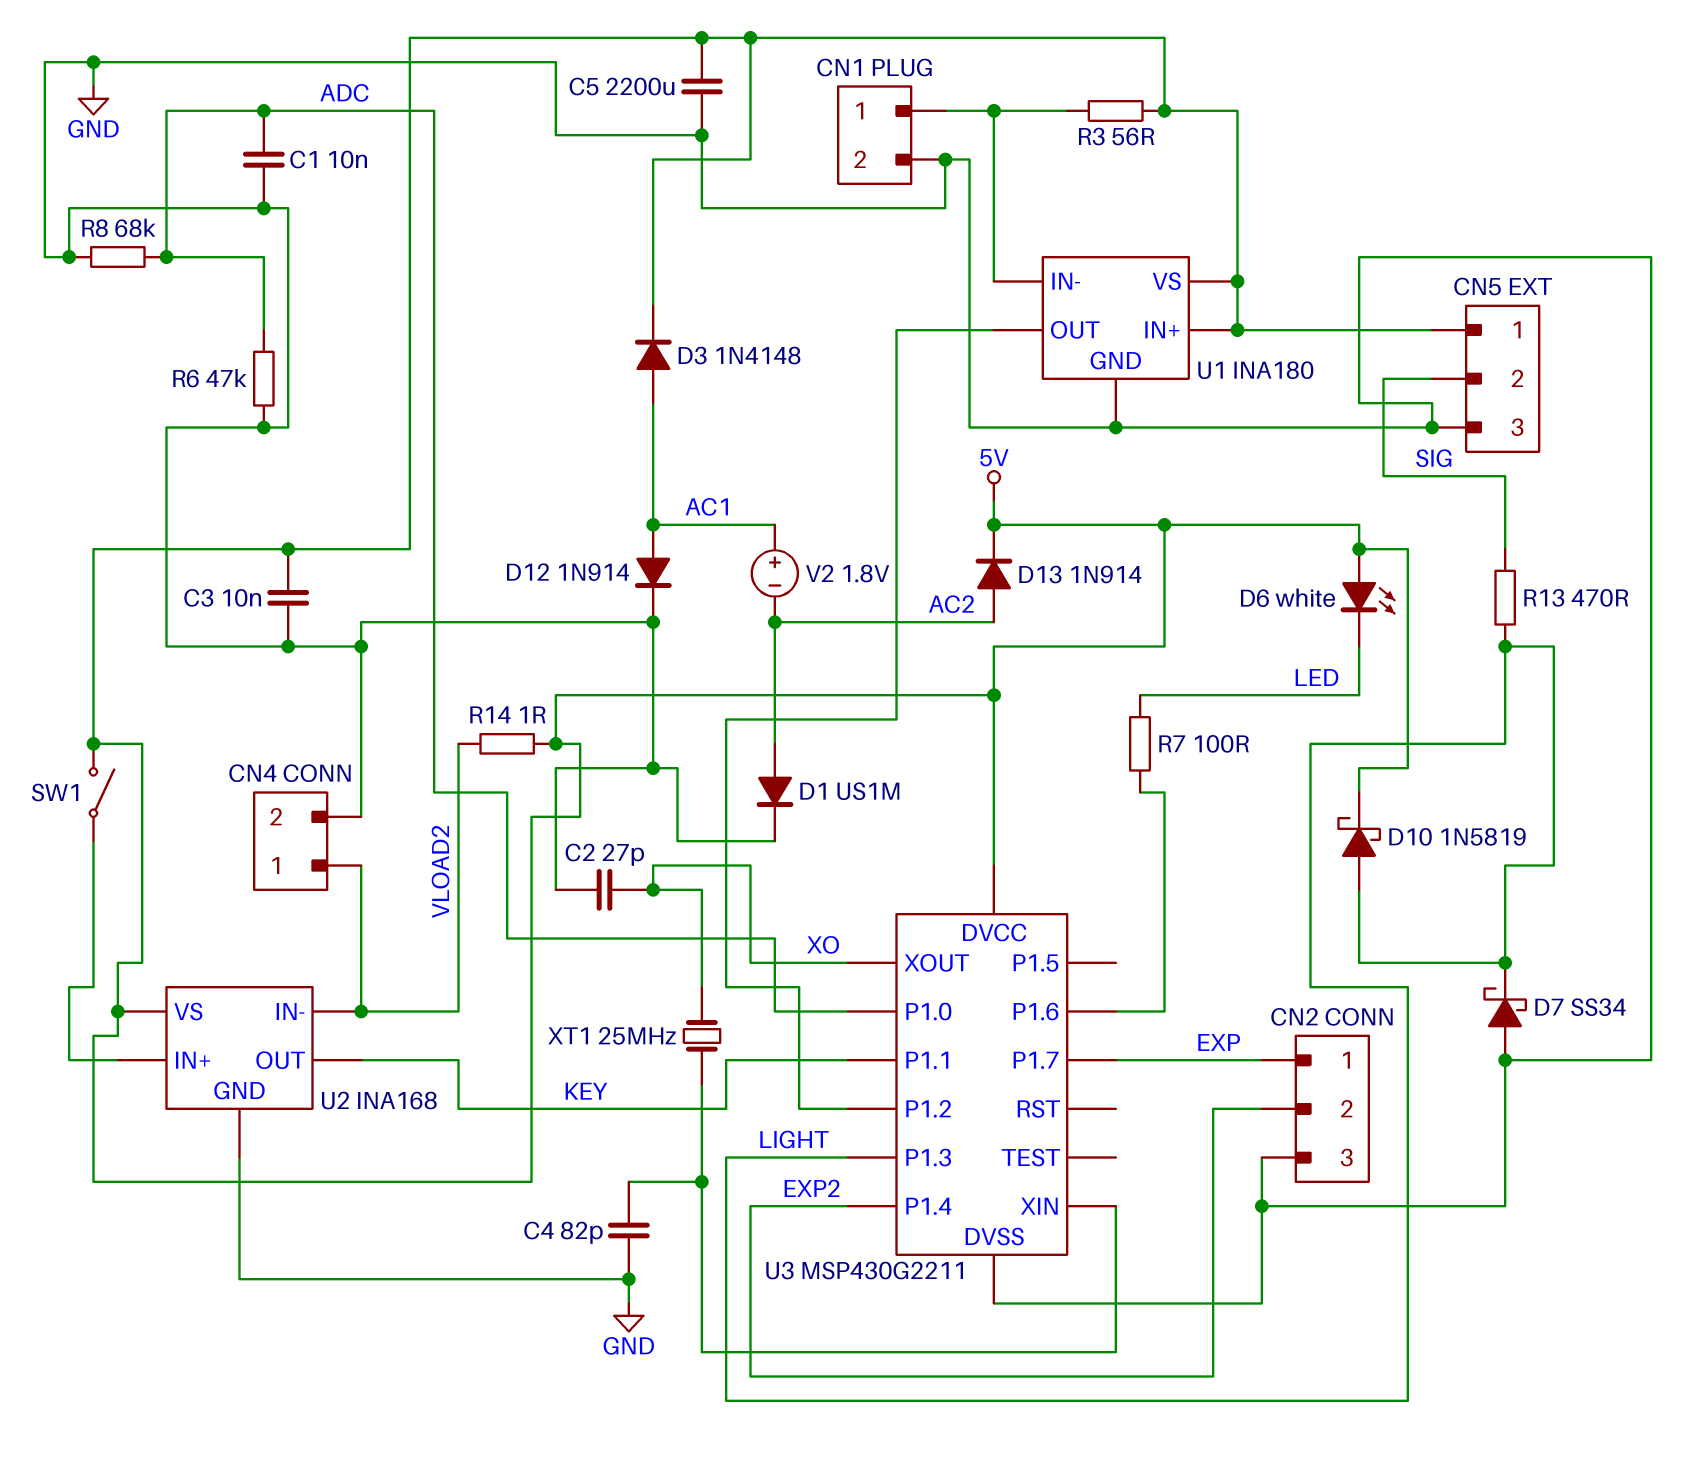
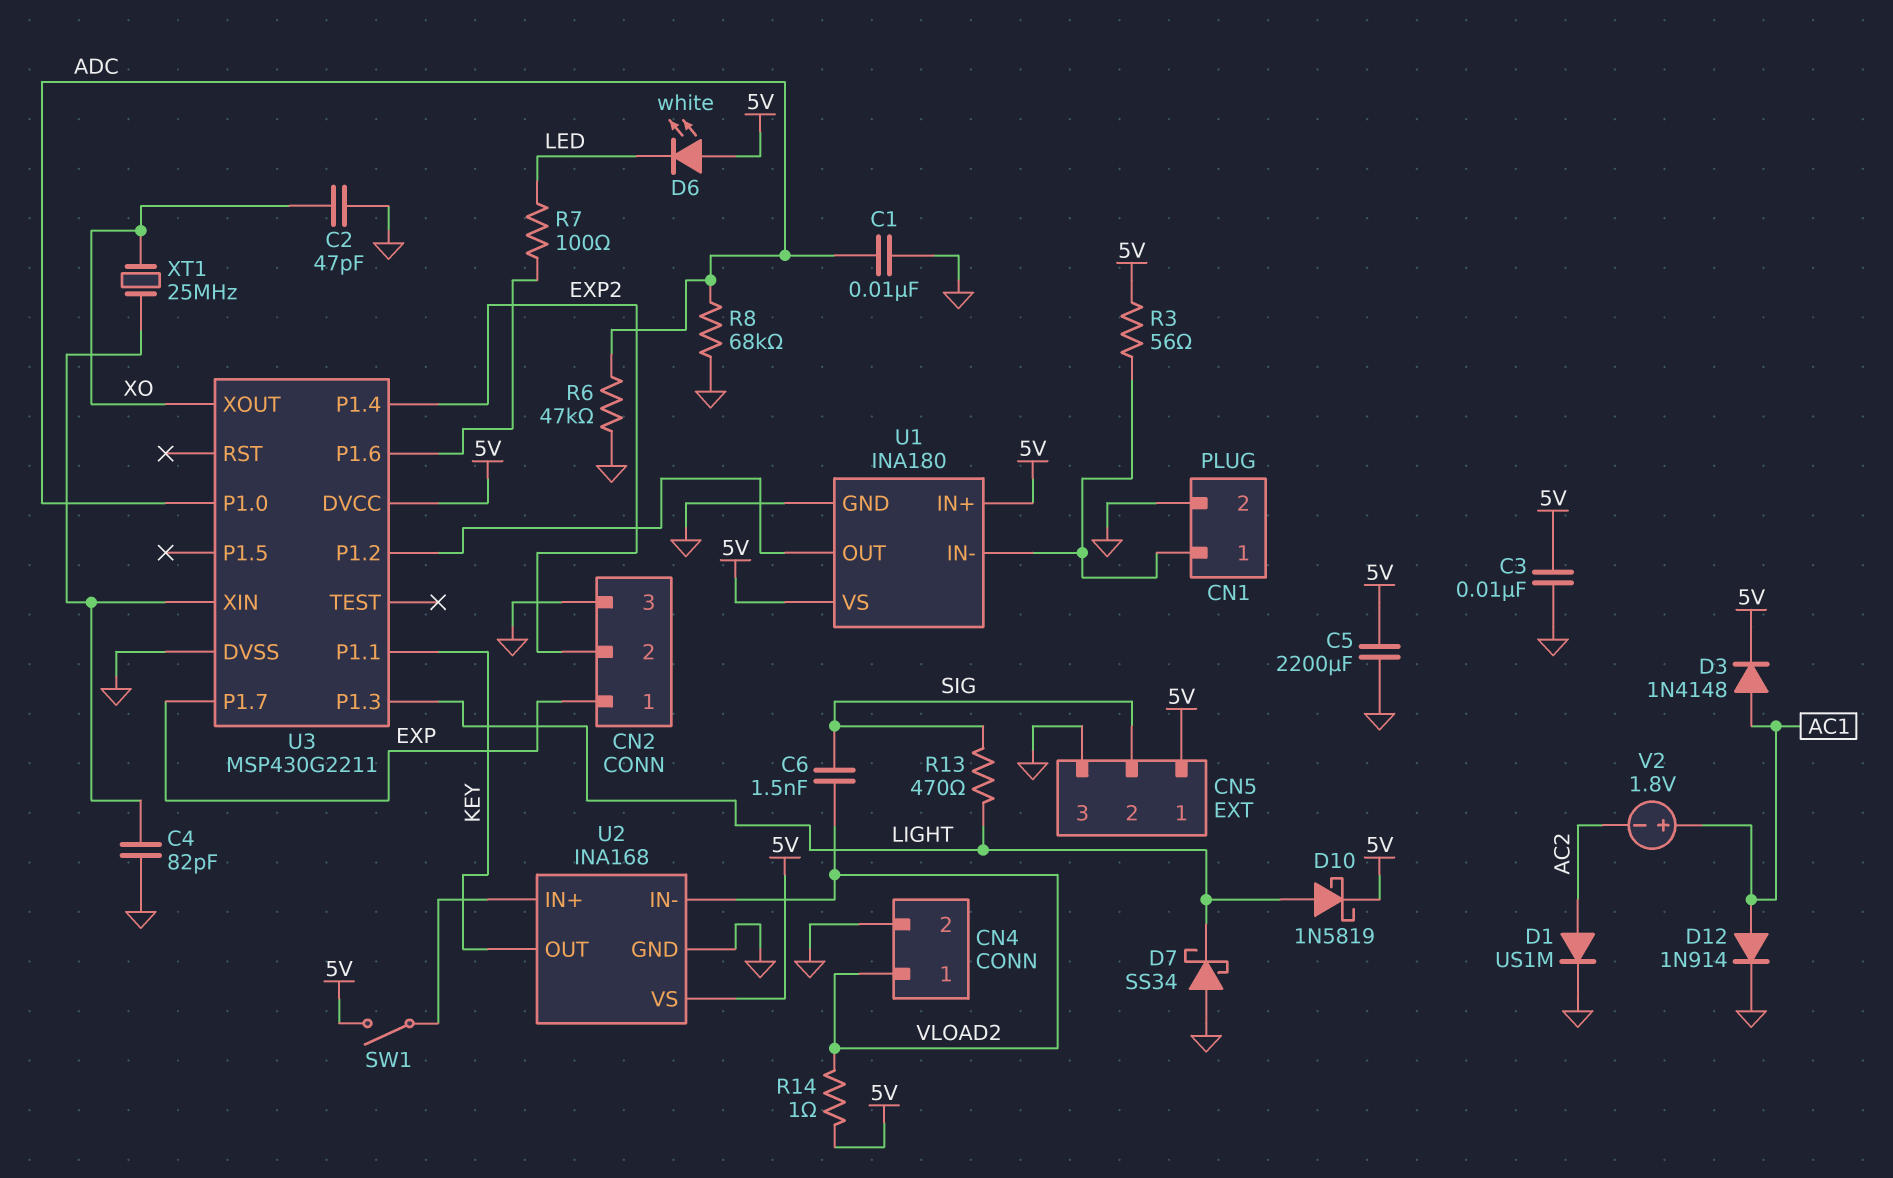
C2: 27pF (GND, XO) -> 47pF (GND, XO)
C6: none -> 1.5nF (SIG, VLOAD2)
D13: diode 1N914 (A AC2, K 5V) -> none

